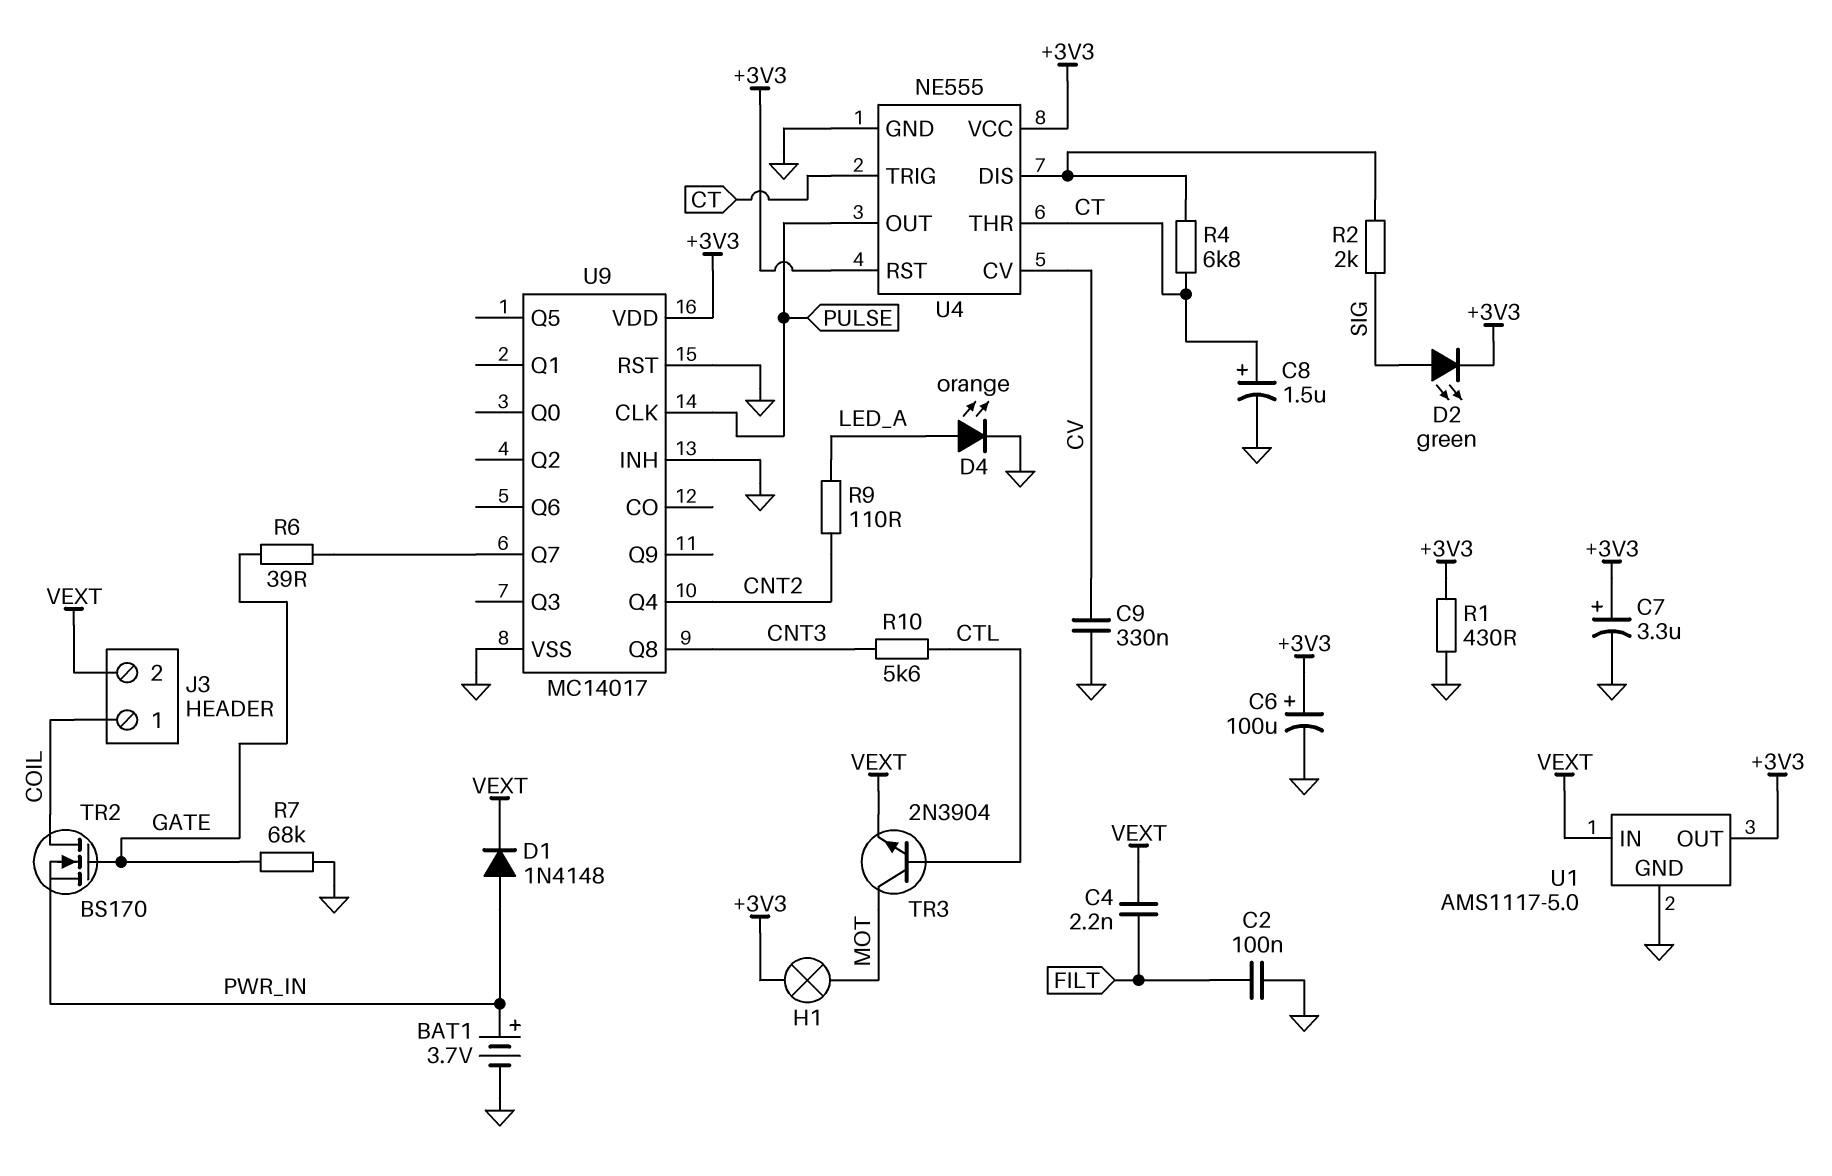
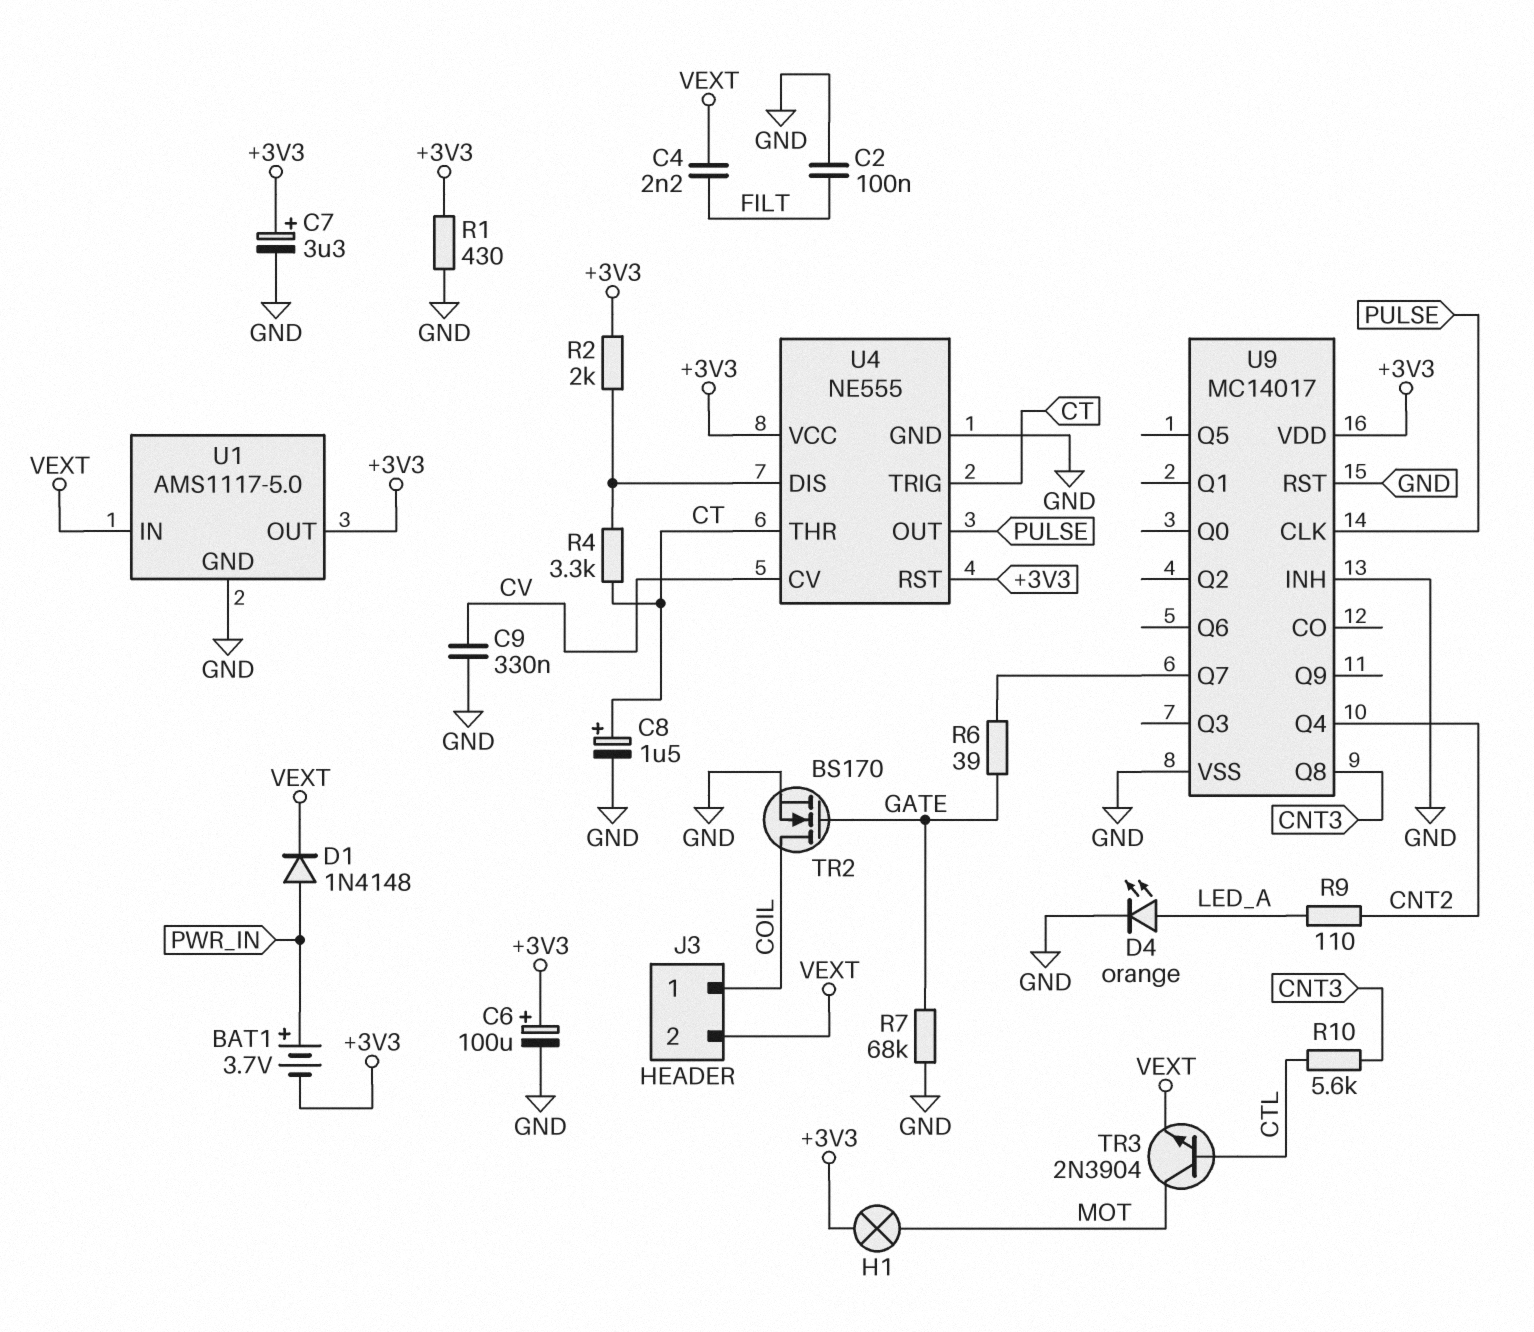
BAT1: 3.7V (plus PWR_IN, minus GND) -> 3.7V (plus PWR_IN, minus +3V3)
D2: LED green (A SIG, K +3V3) -> none
R2: 2k (SIG, U4/DIS) -> 2k (+3V3, U4/DIS)
R4: 6.8k (CT, U4/DIS) -> 3.3k (CT, U4/DIS)
TR2: NMOS BS170 (G GATE, D COIL, S PWR_IN) -> NMOS BS170 (G GATE, D COIL, S GND)

